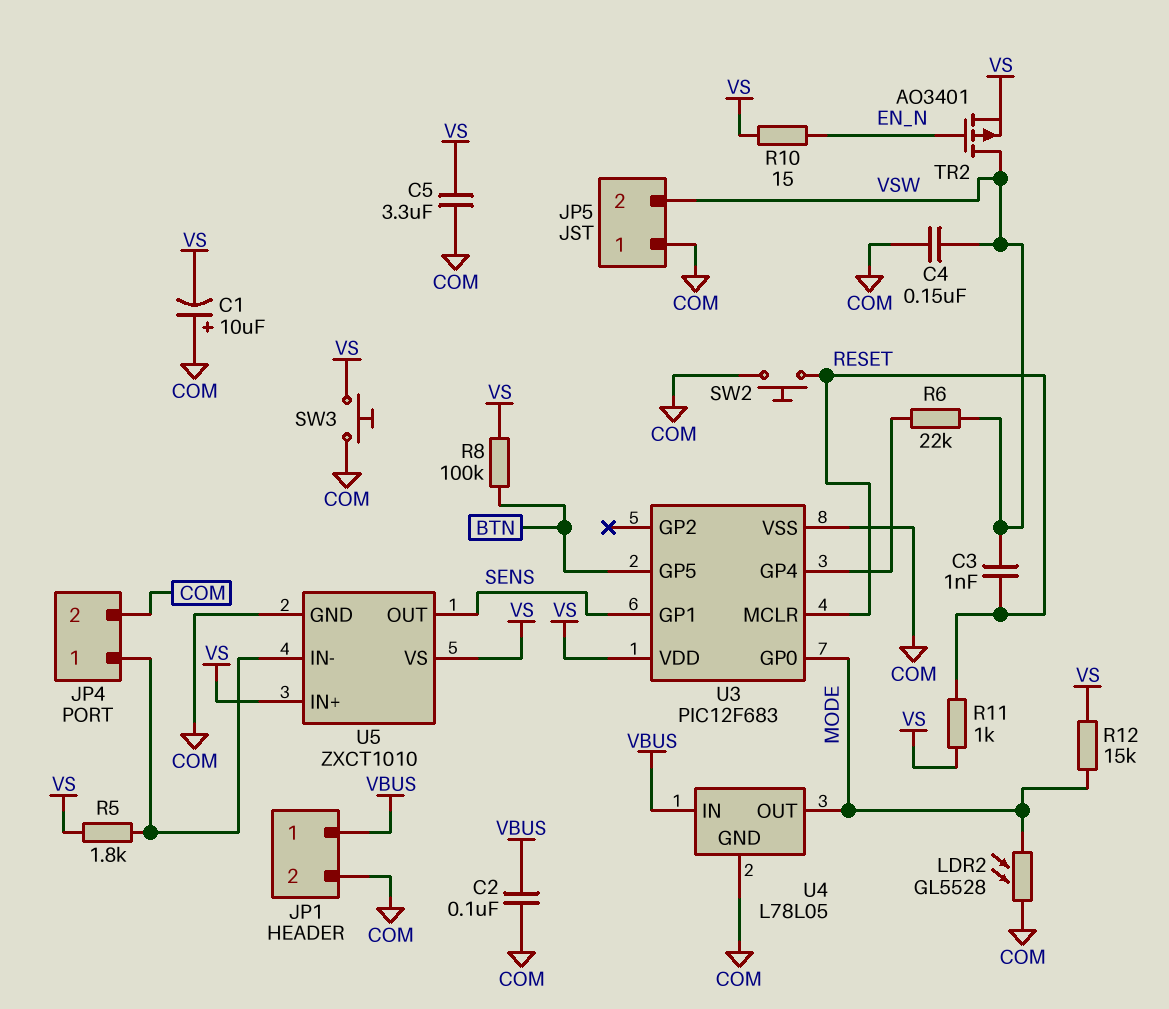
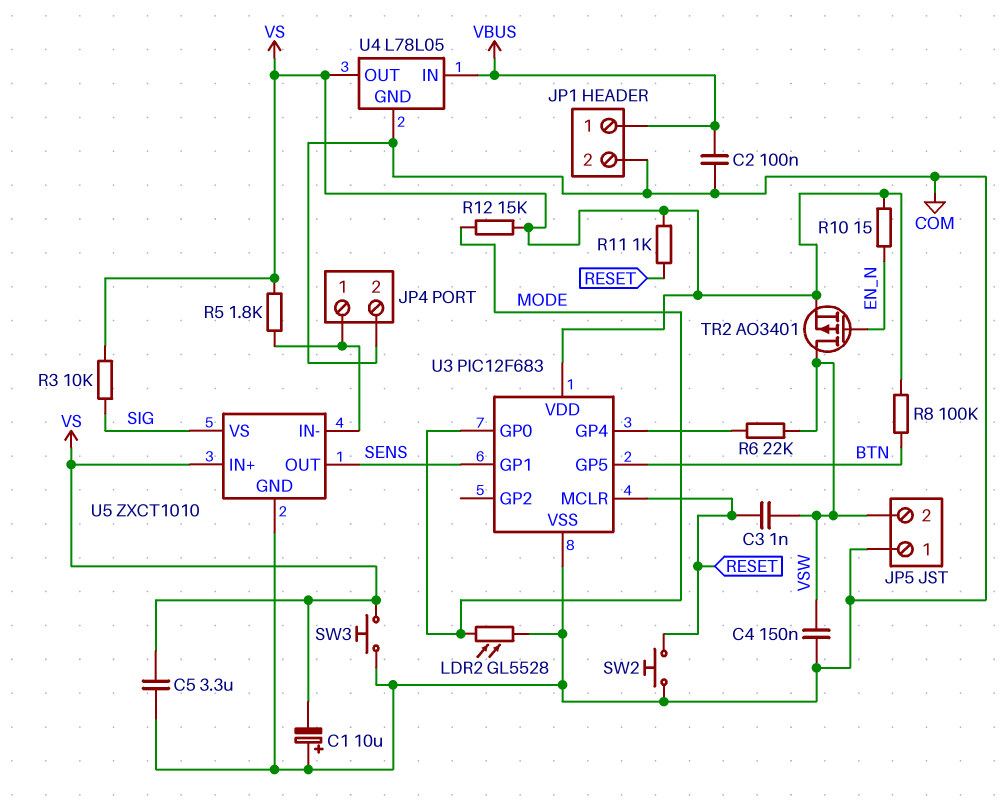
R3: none -> 10k (SIG, VS)
U4 pin OUT: MODE -> VS
U5 pin VS: VS -> SIG

